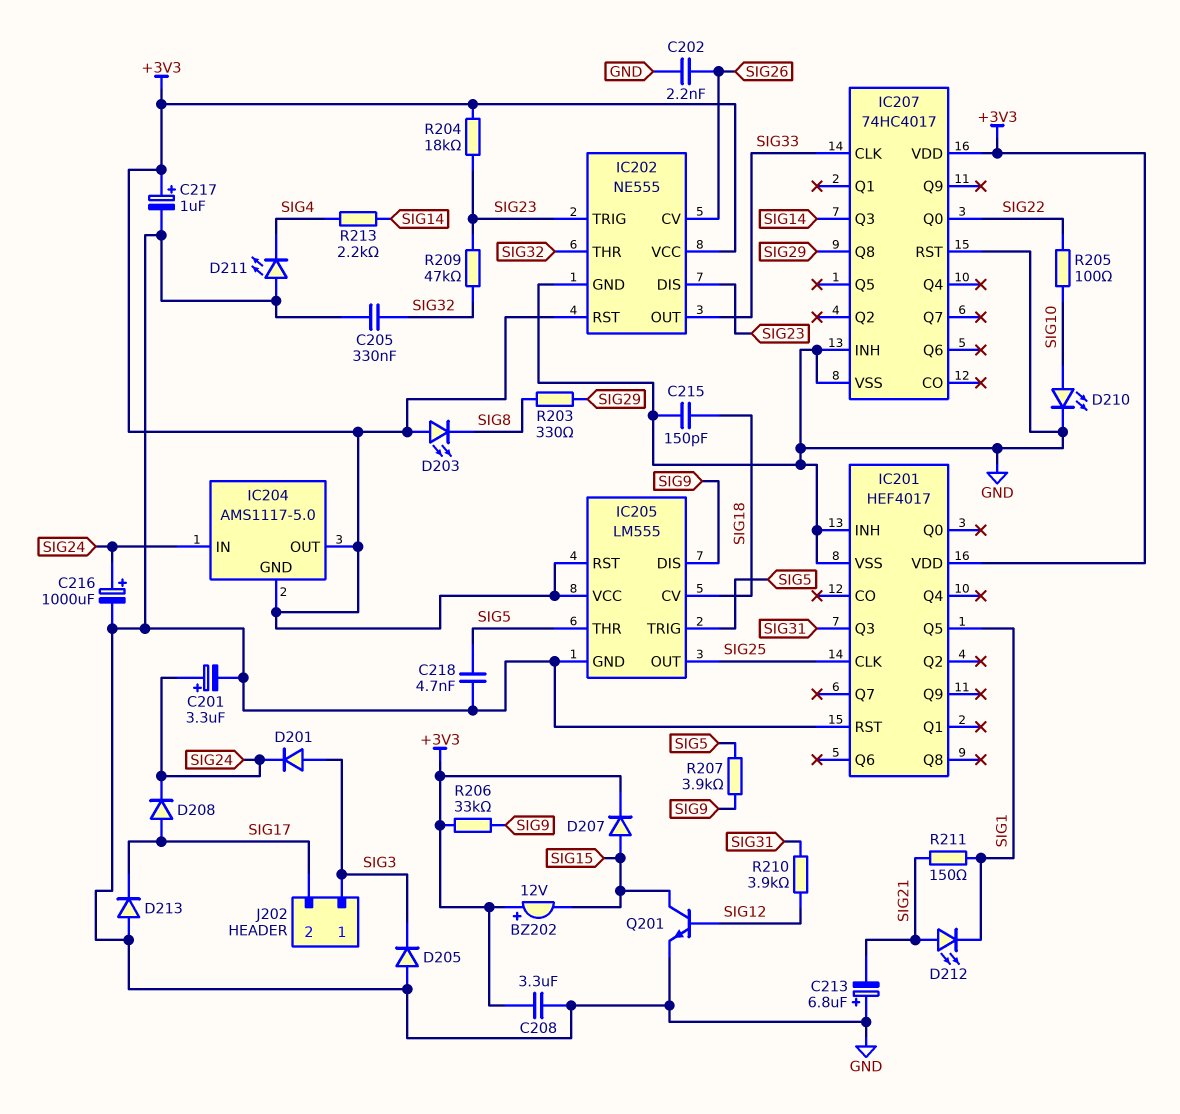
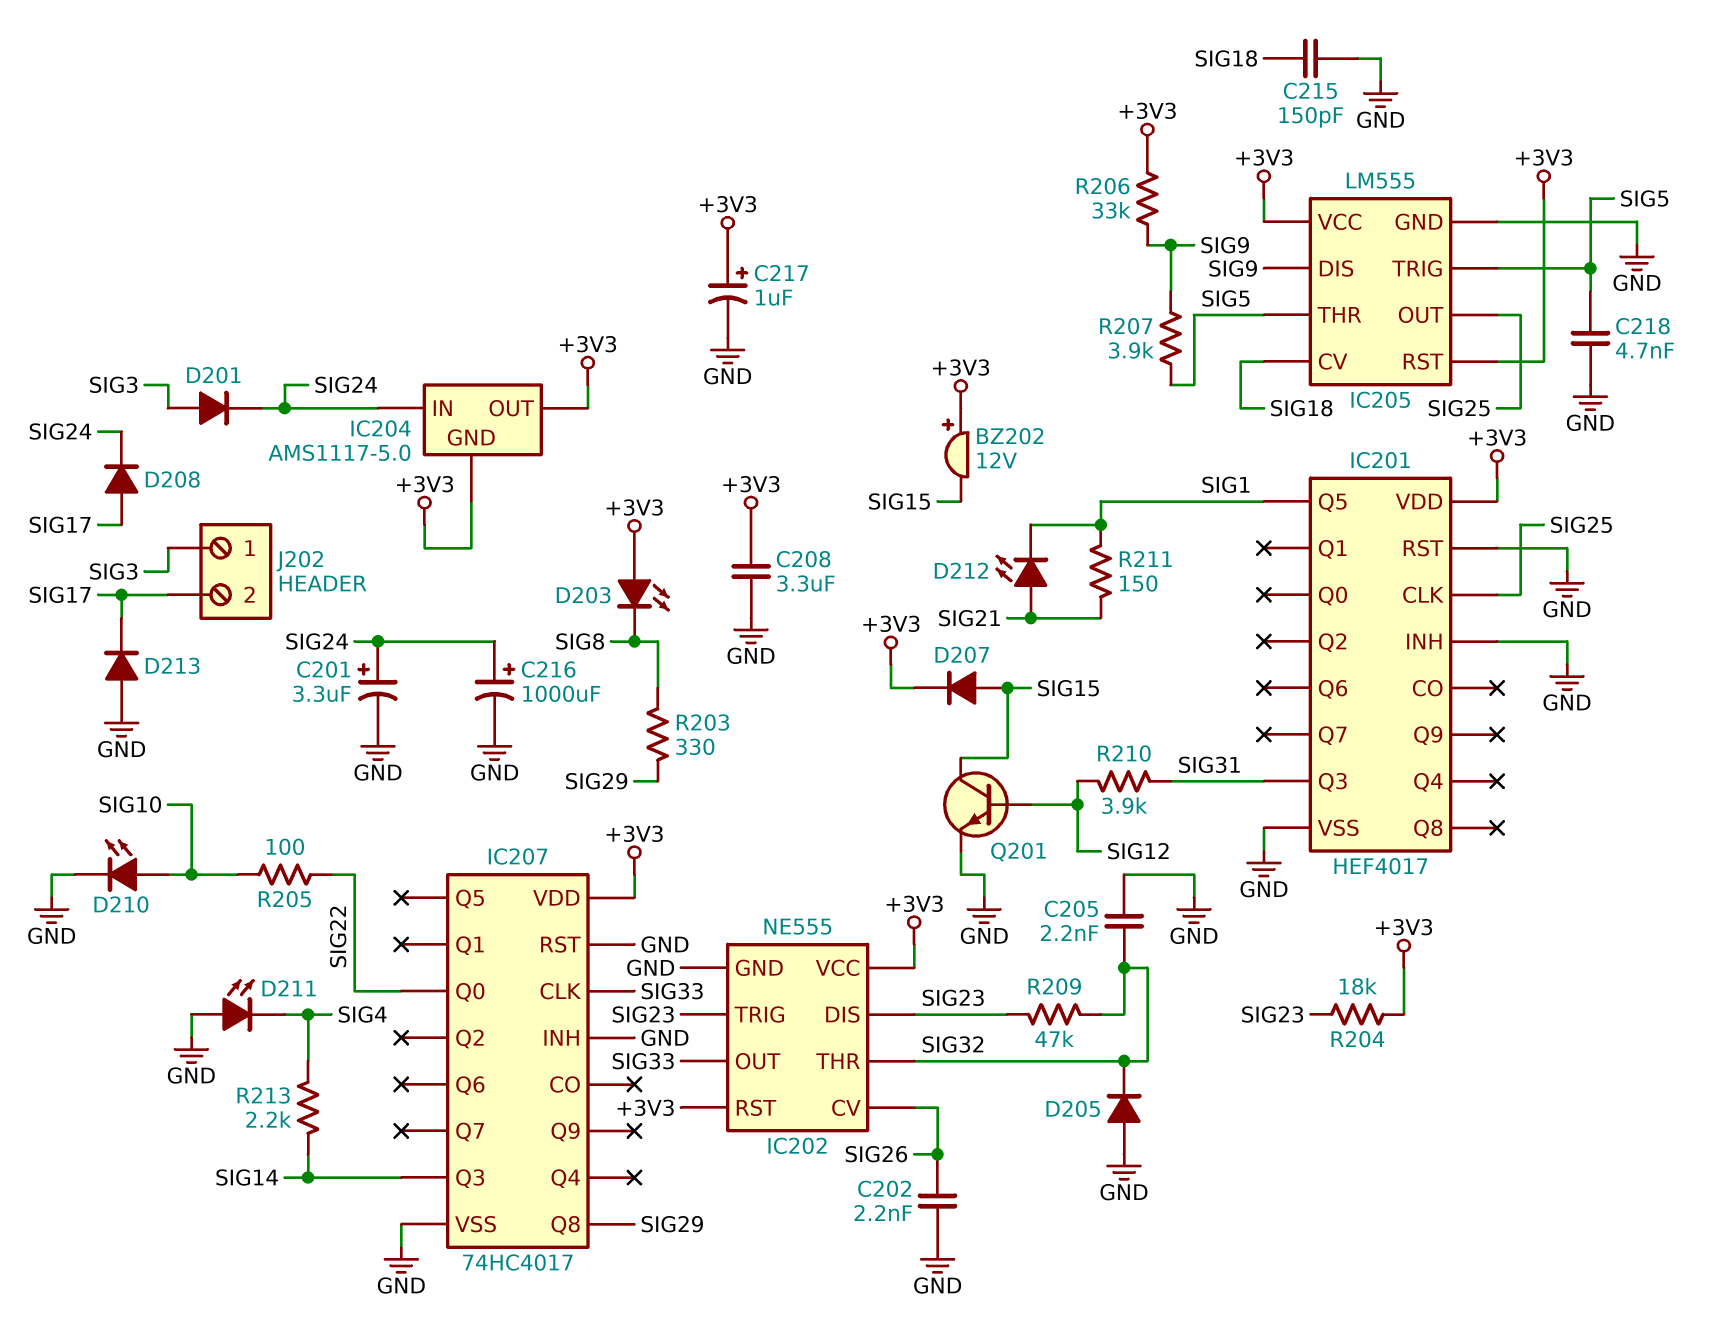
C205: 330nF (GND, SIG32) -> 2.2nF (GND, SIG32)
C213: 6.8uF (plus GND, minus SIG21) -> none
D205: diode (A GND, K SIG3) -> diode (A GND, K SIG32)

